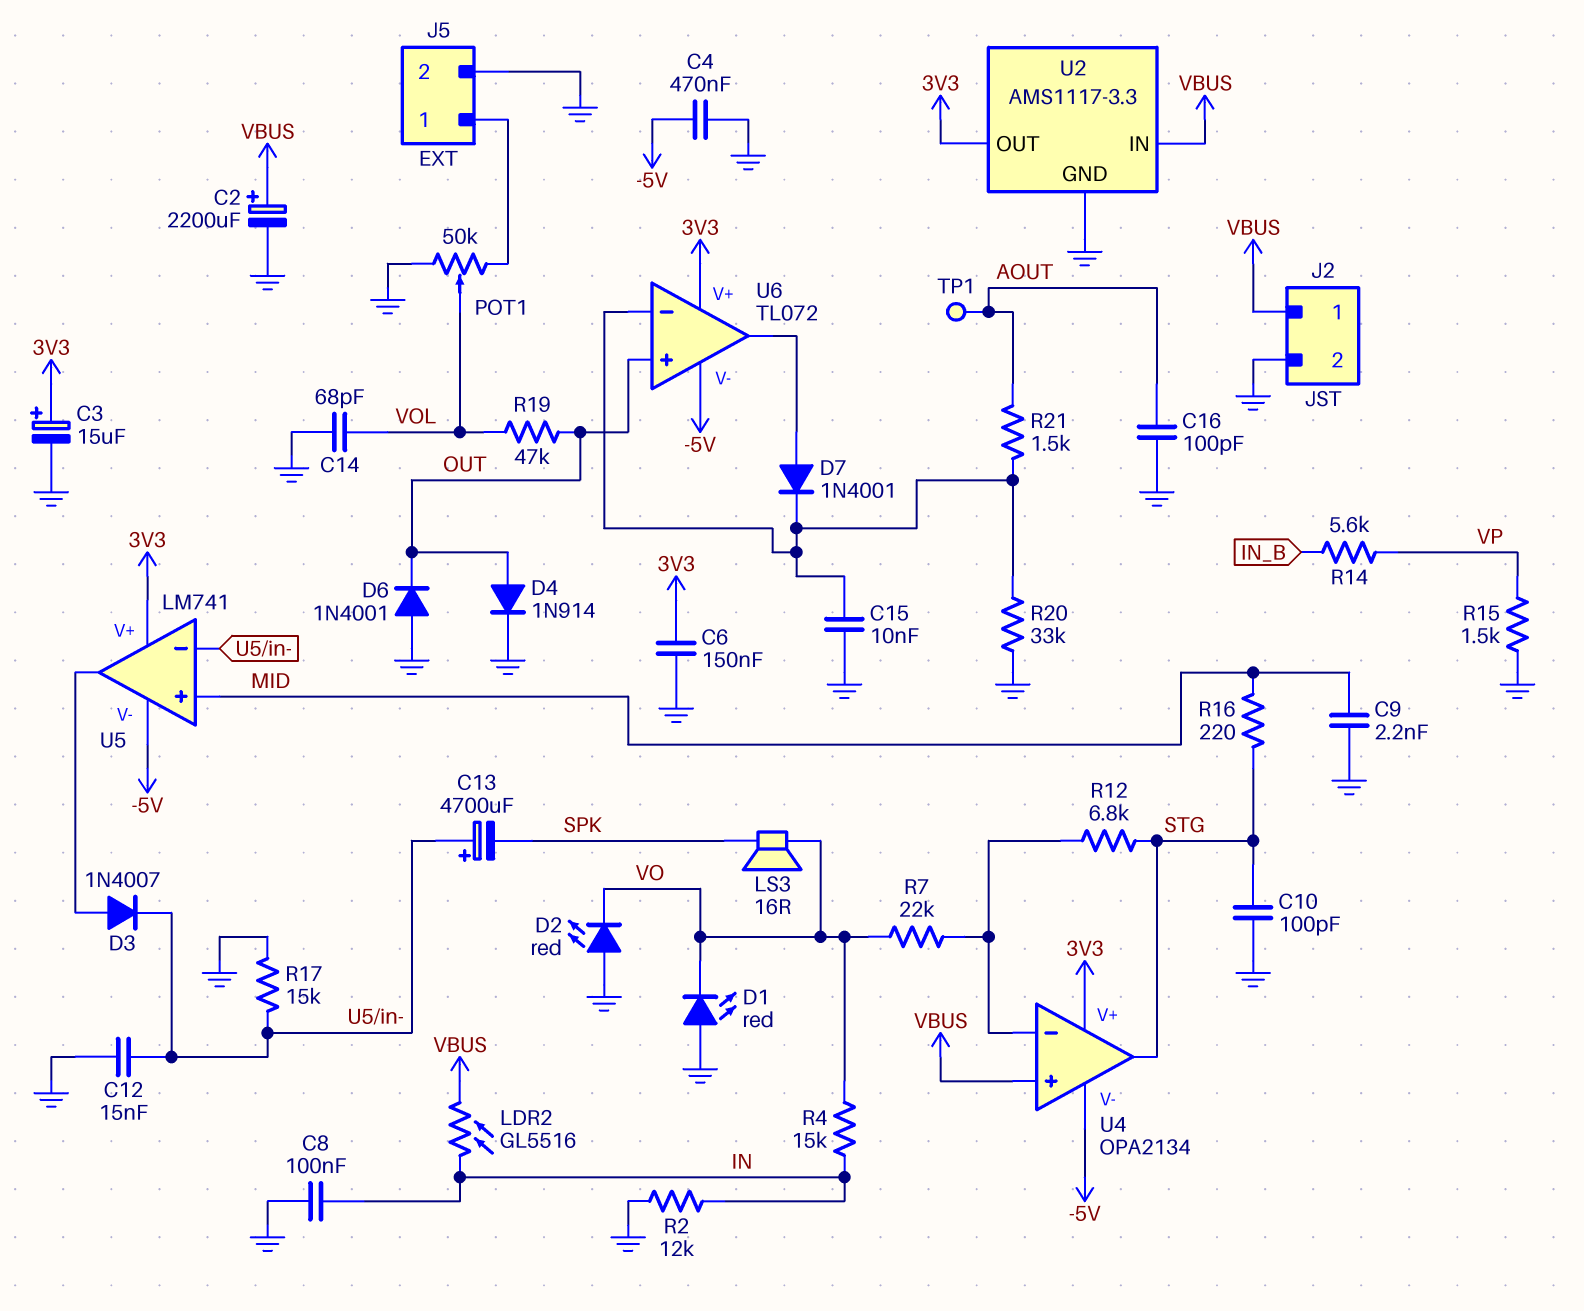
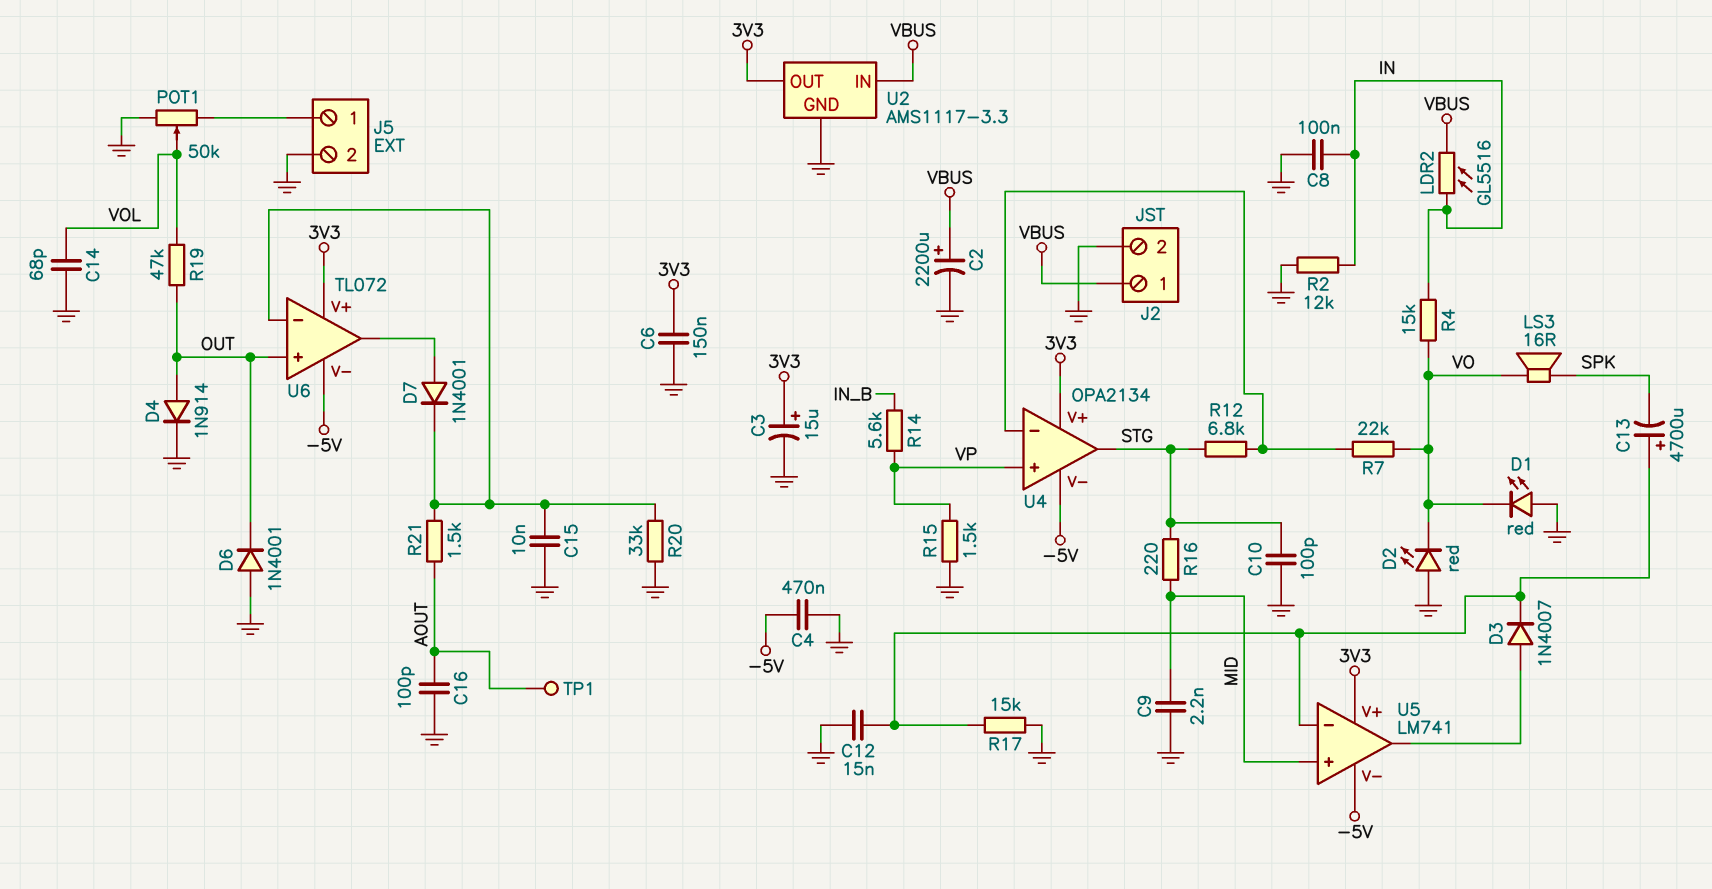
U4 pin in+: VBUS -> VP

